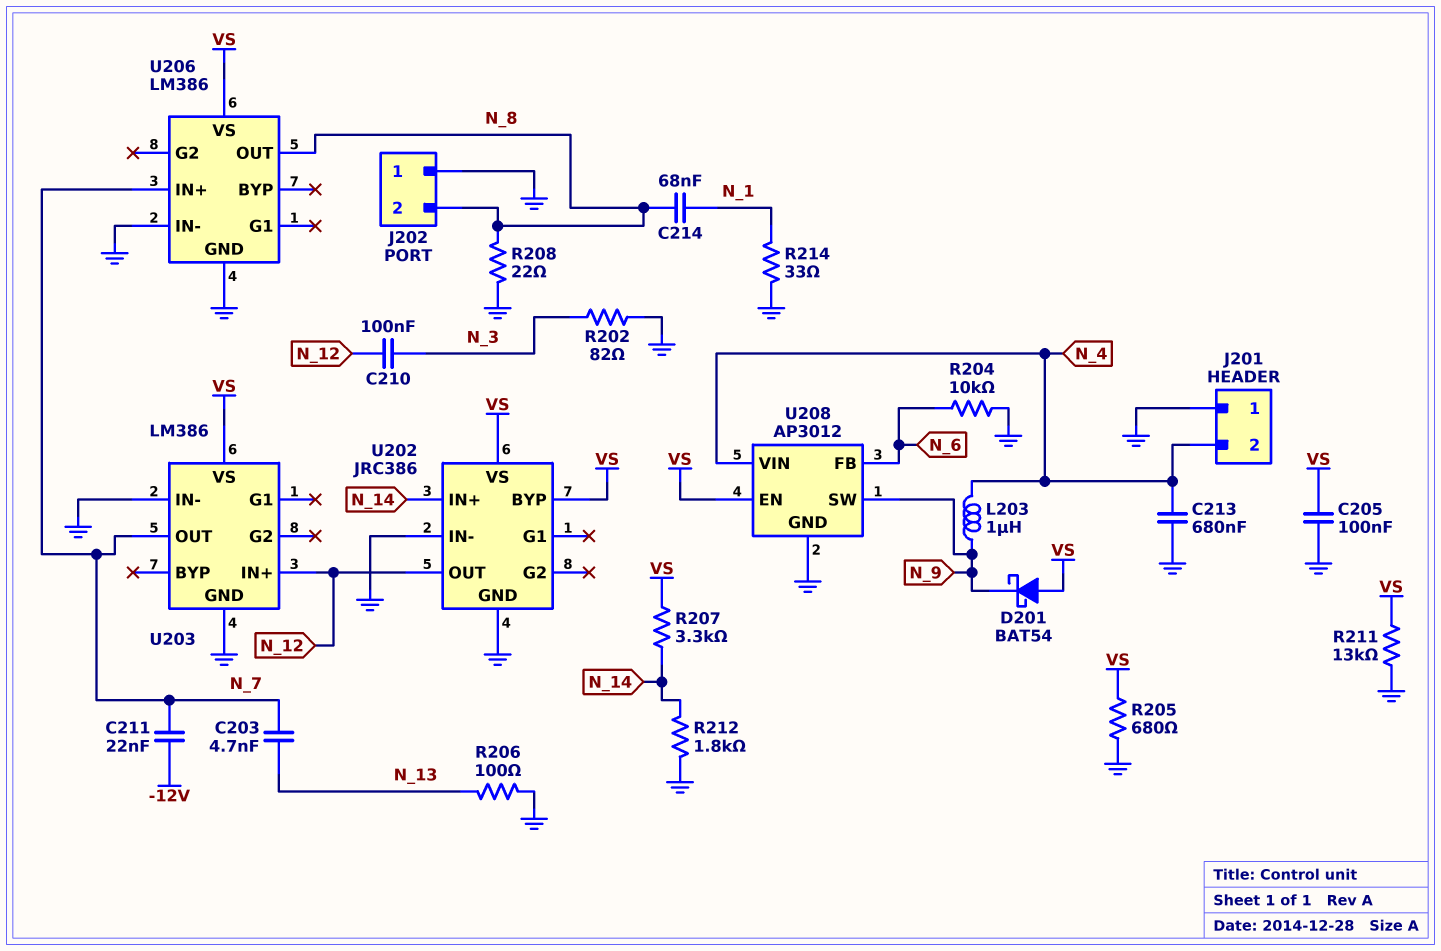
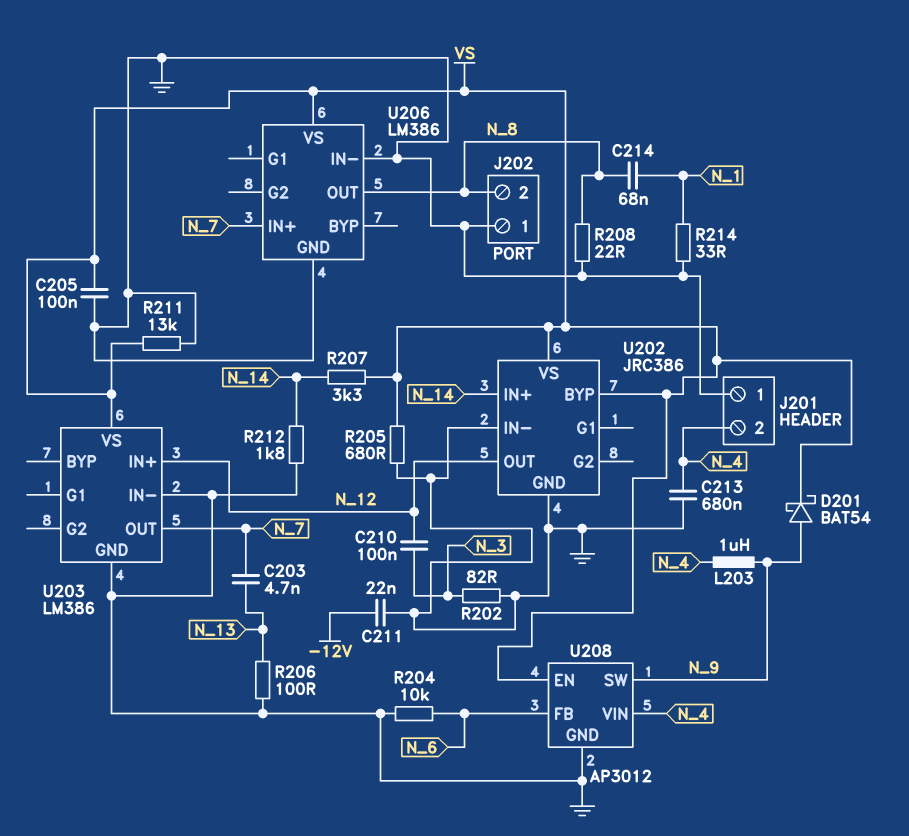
C211: 22nF (-12V, N_7) -> 22nF (-12V, GND)
D201: schottky BAT54 (A VS, K N_9) -> schottky BAT54 (A N_9, K VS)

